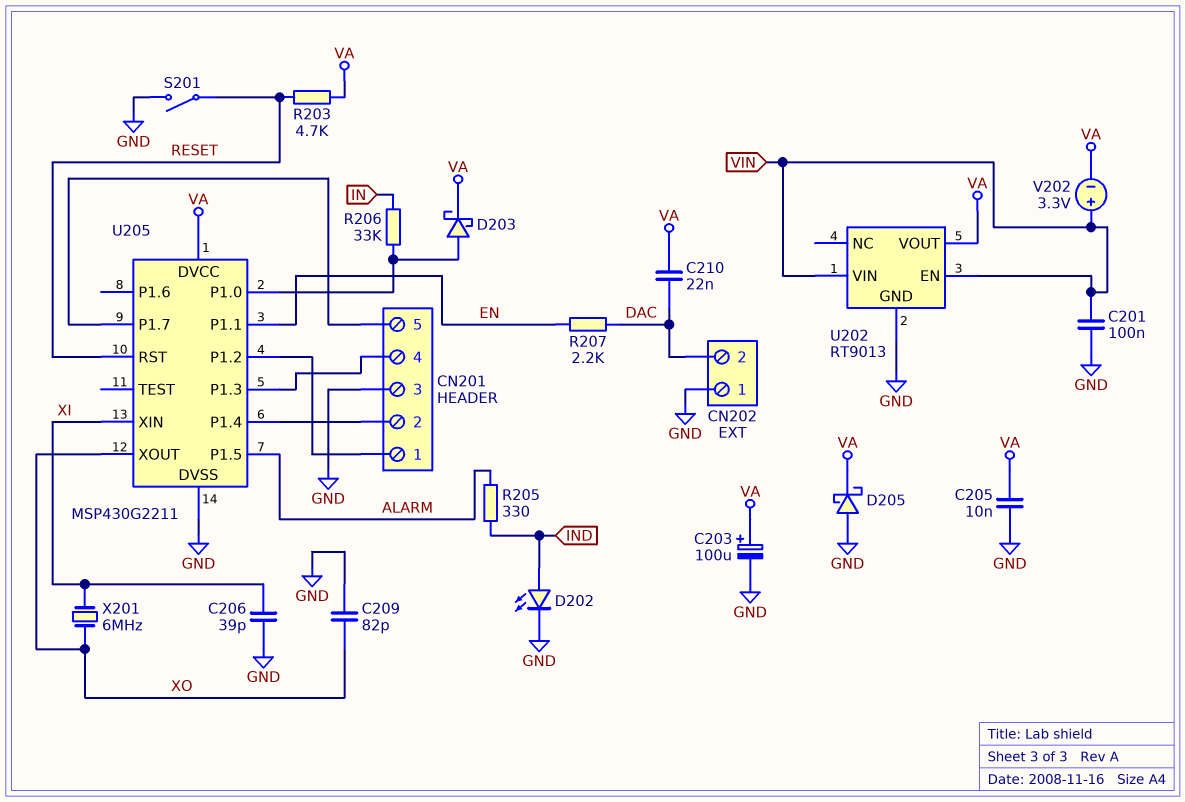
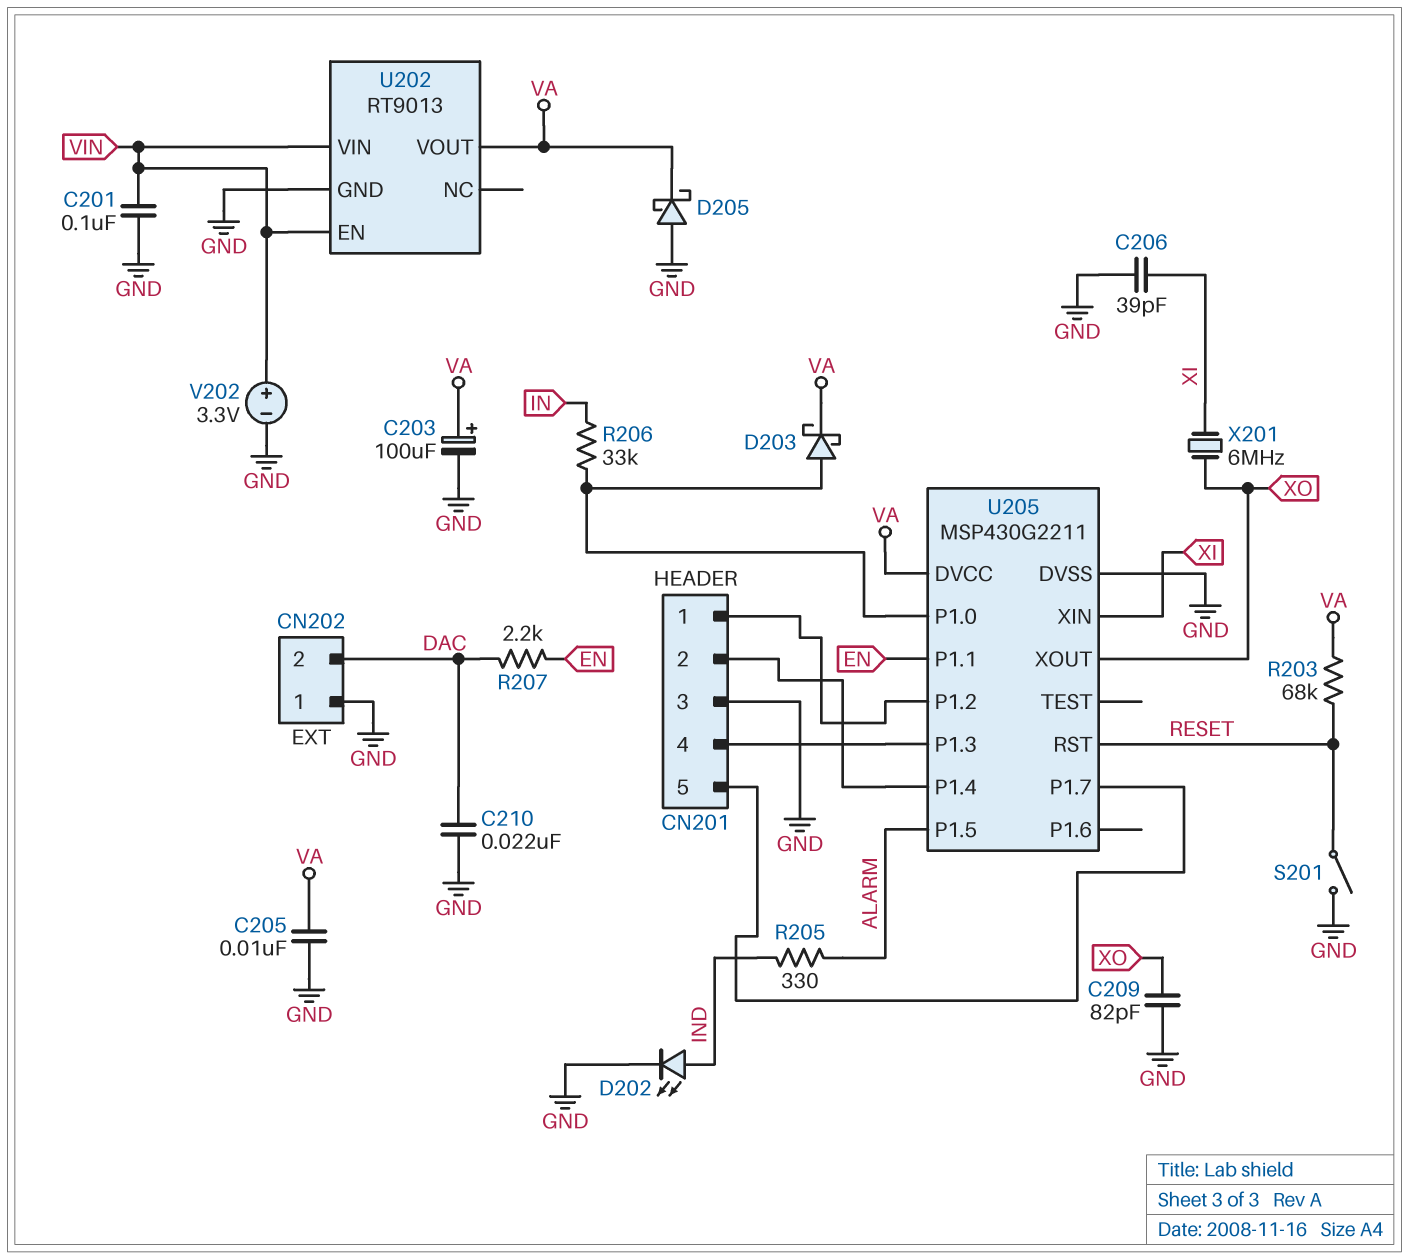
C210: 22nF (DAC, VA) -> 22nF (DAC, GND)
R203: 4.7k (RESET, VA) -> 68k (RESET, VA)
V202: 3.3V (plus VIN, minus VA) -> 3.3V (plus VIN, minus GND)

